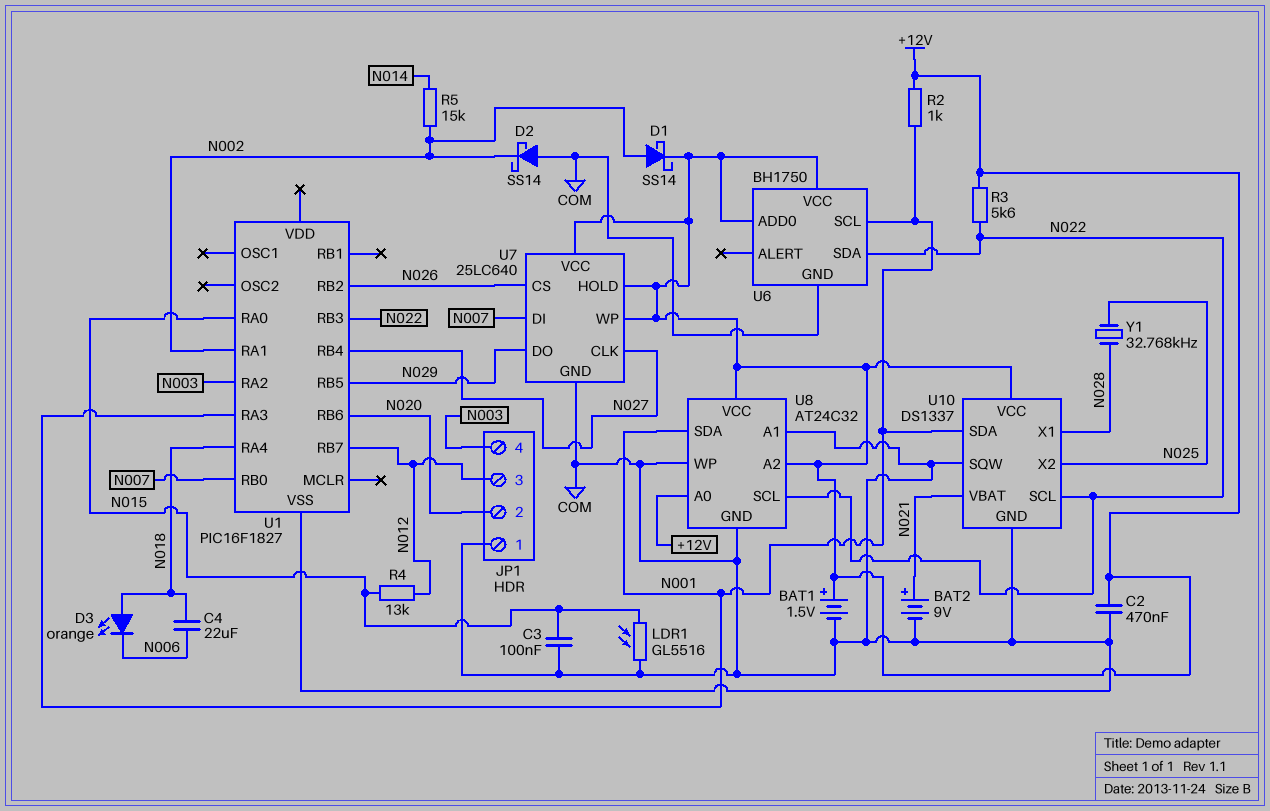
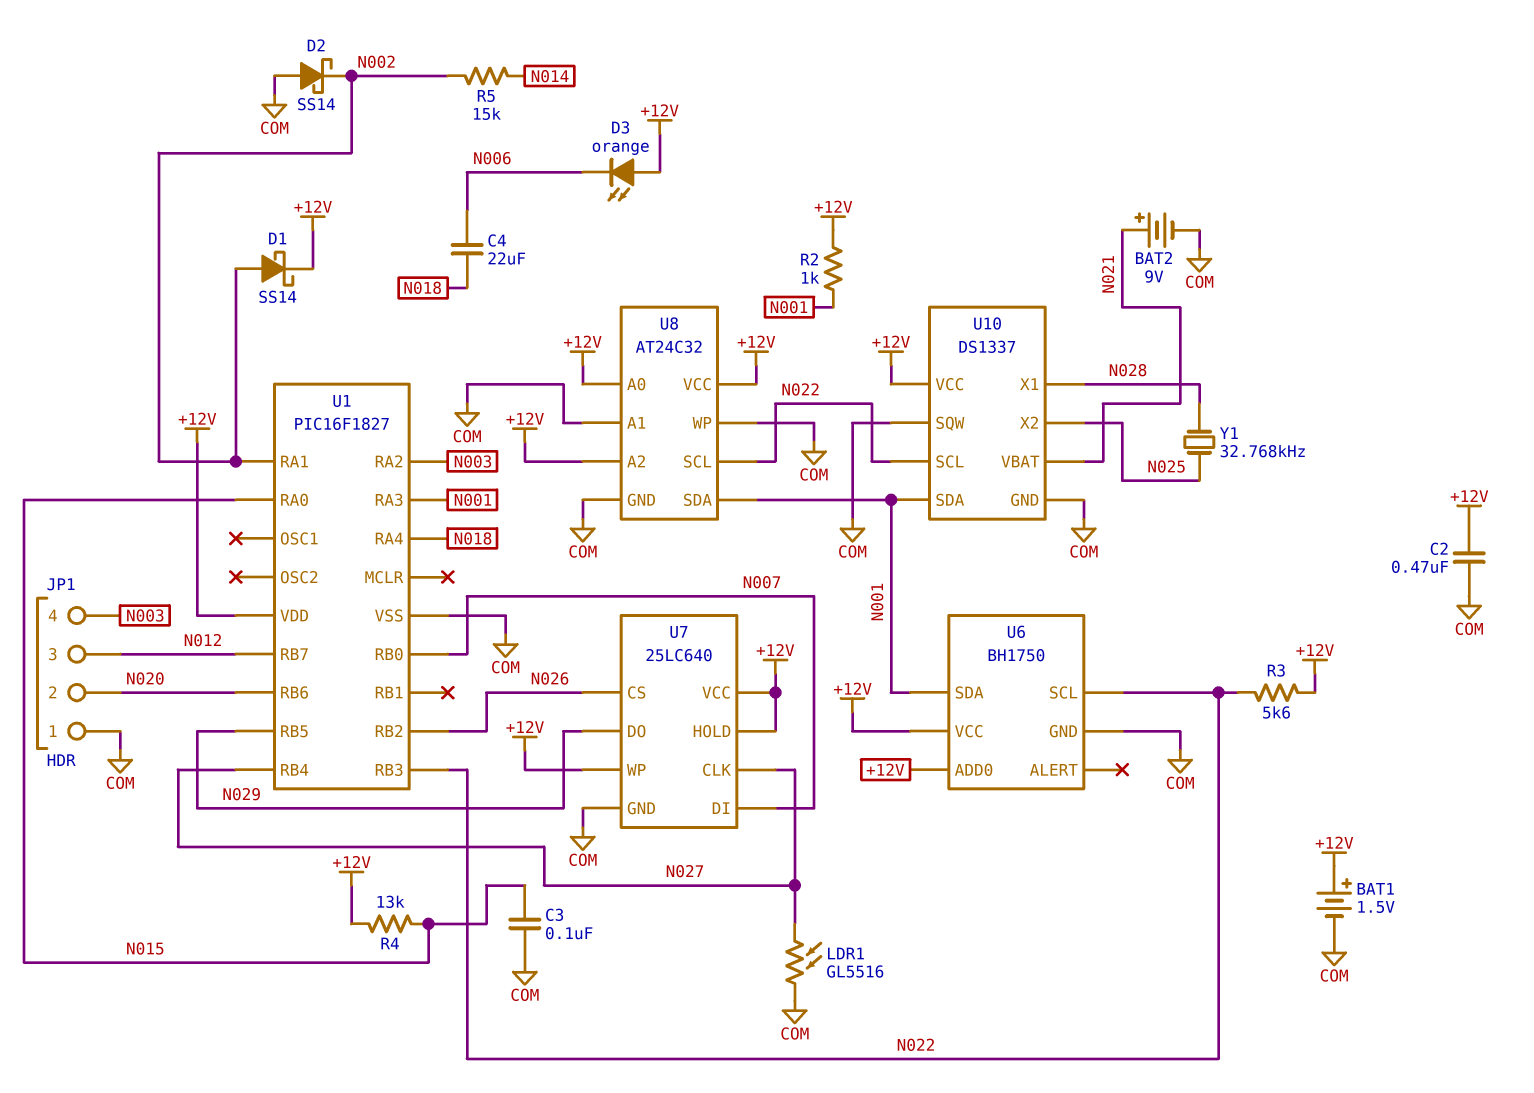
D3: LED orange (A N018, K N006) -> LED orange (A +12V, K N006)
LDR1: GL5516 (COM, N015) -> GL5516 (COM, N027)
R4: 13k (N012, N015) -> 13k (+12V, N015)
U1 pin VDD: none -> +12V
U6 pin SCL: N001 -> N022
U6 pin SDA: N022 -> N001

